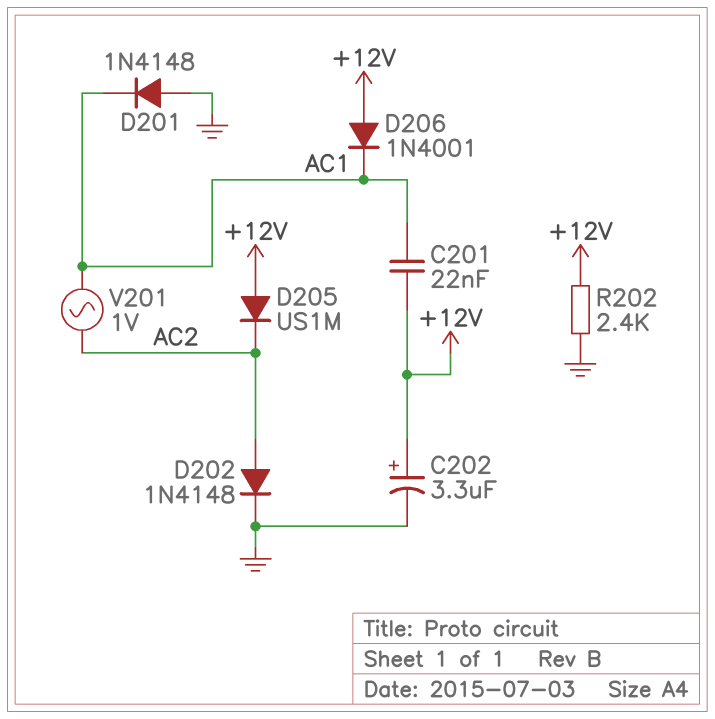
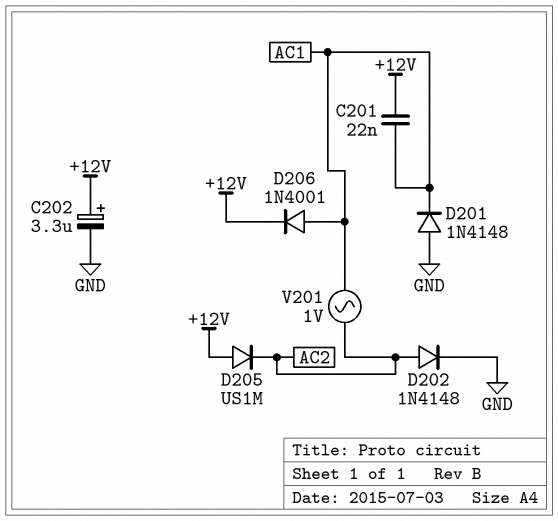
D206: diode 1N4001 (A +12V, K AC1) -> diode 1N4001 (A AC1, K +12V)
R202: 2.4k (+12V, GND) -> none

